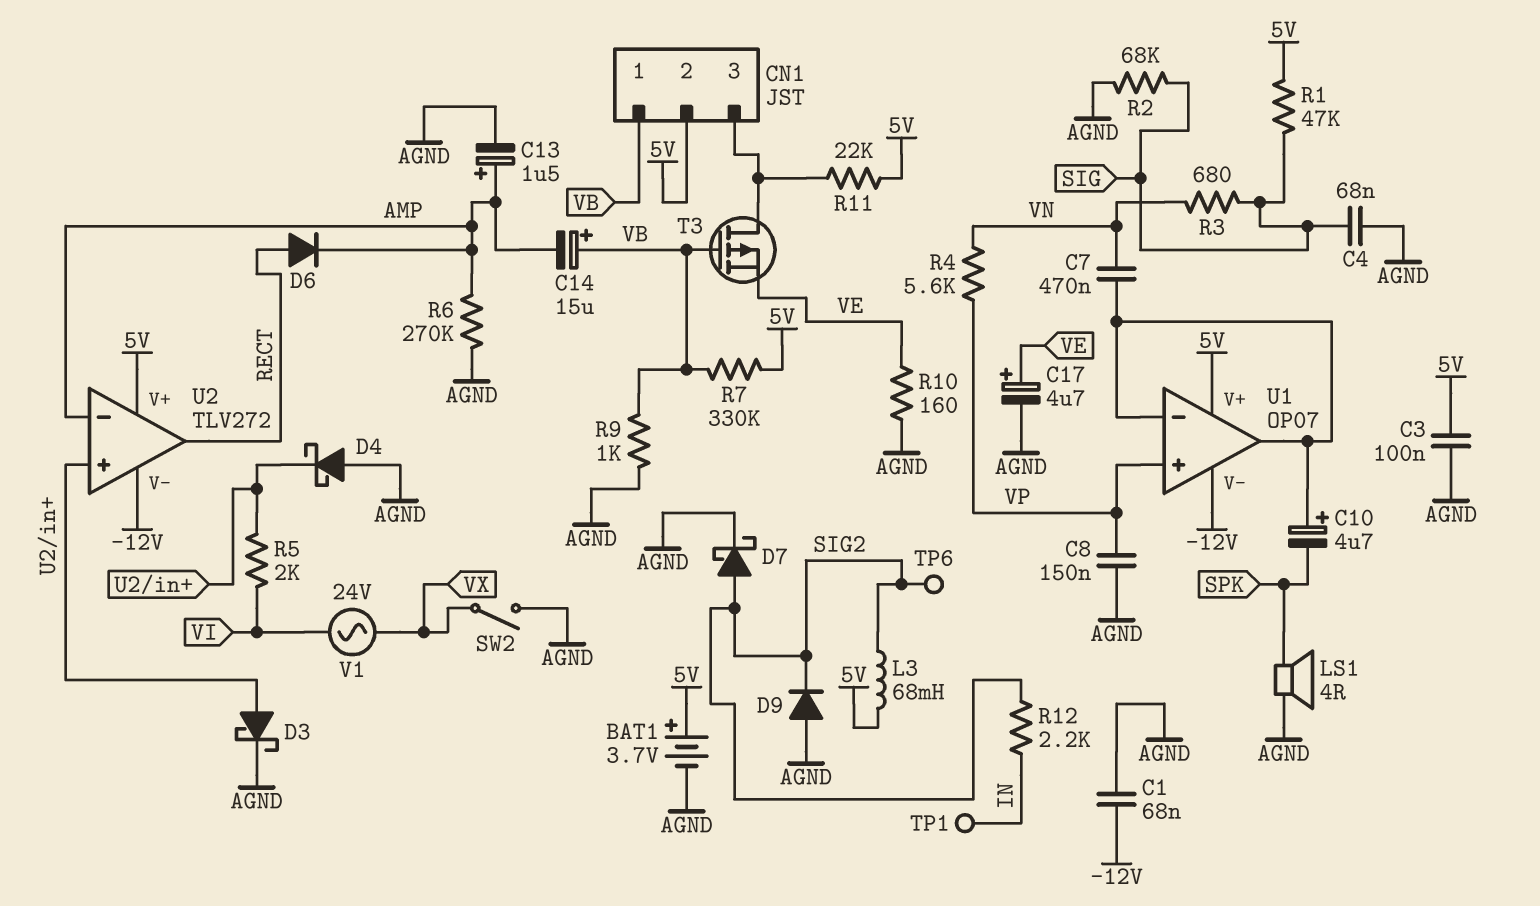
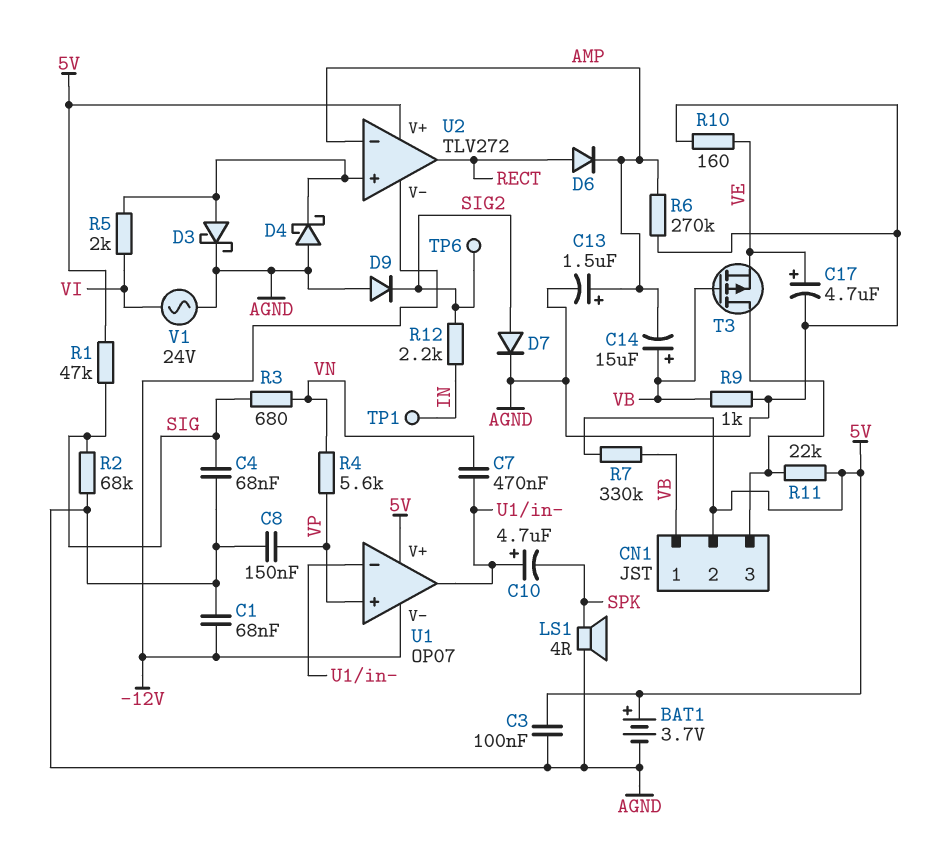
D7: schottky (A SIG2, K AGND) -> diode (A SIG2, K AGND)
L3: 68mH (5V, SIG2) -> none
SW2: switch (AGND, VX) -> none
V1: AC 24V (VI, VX) -> AC 24V (AGND, VI)

